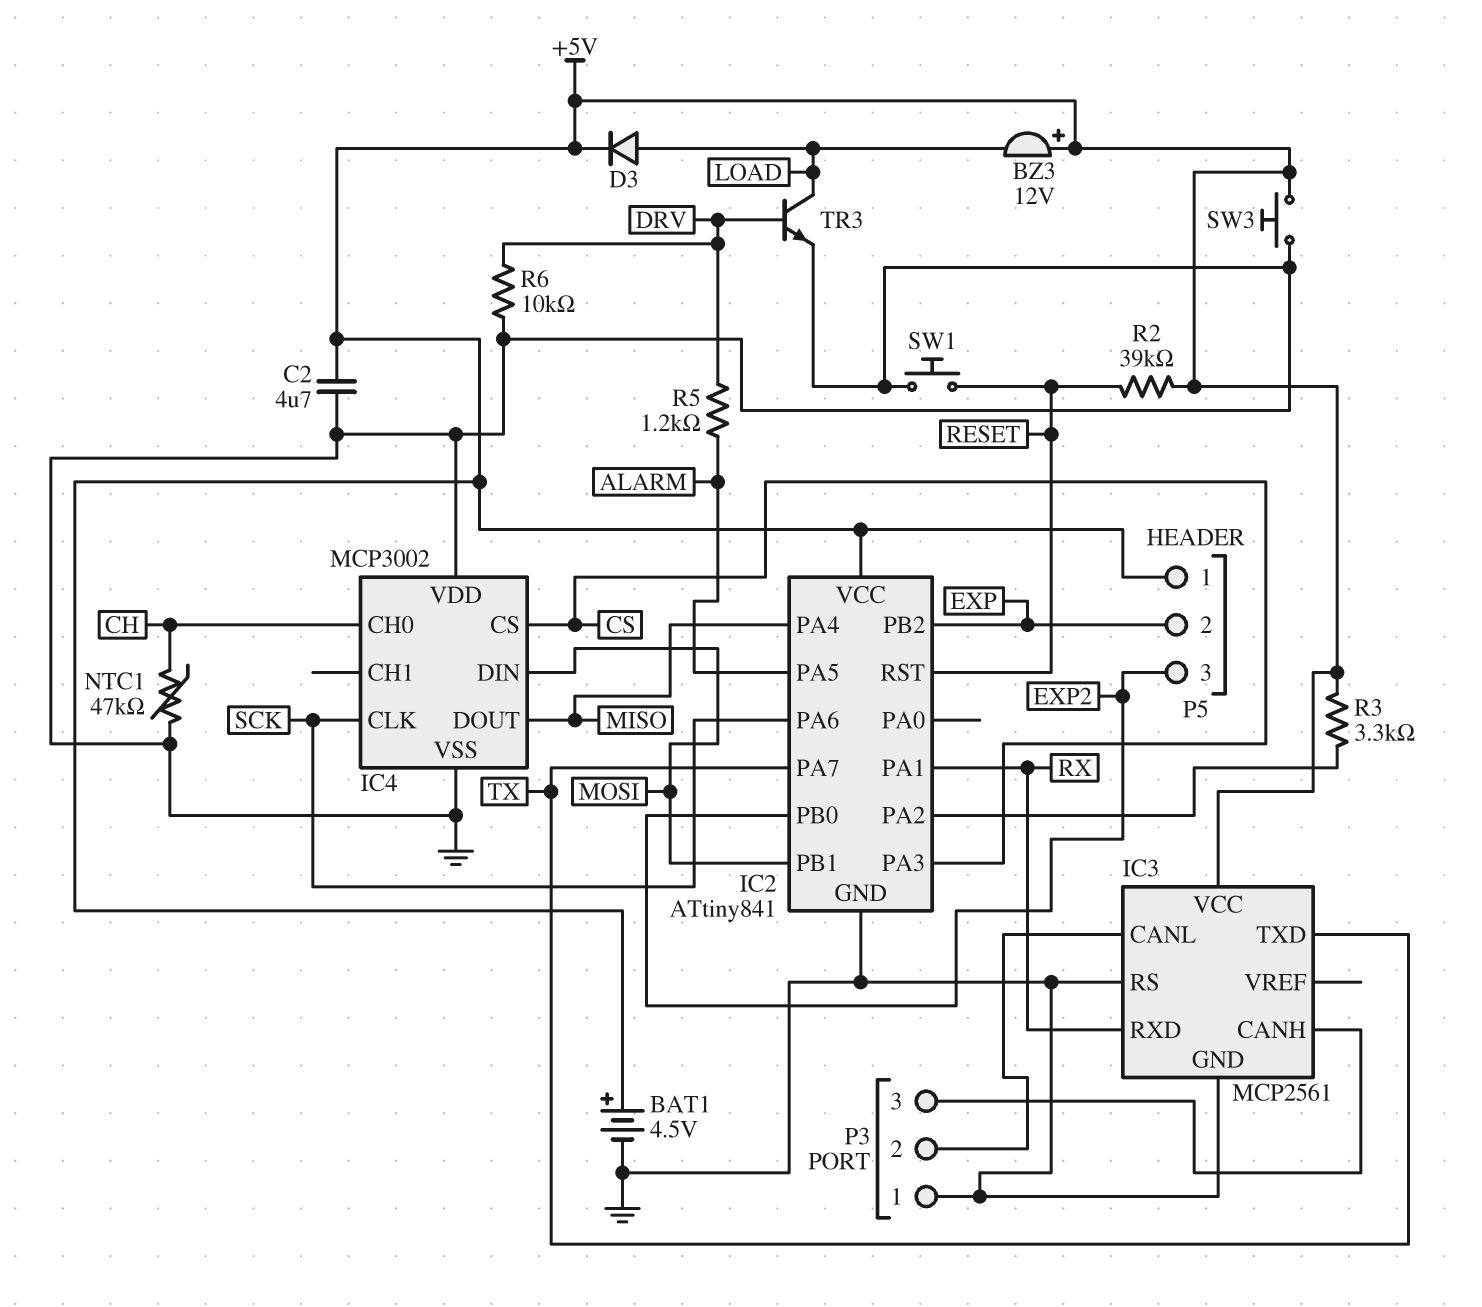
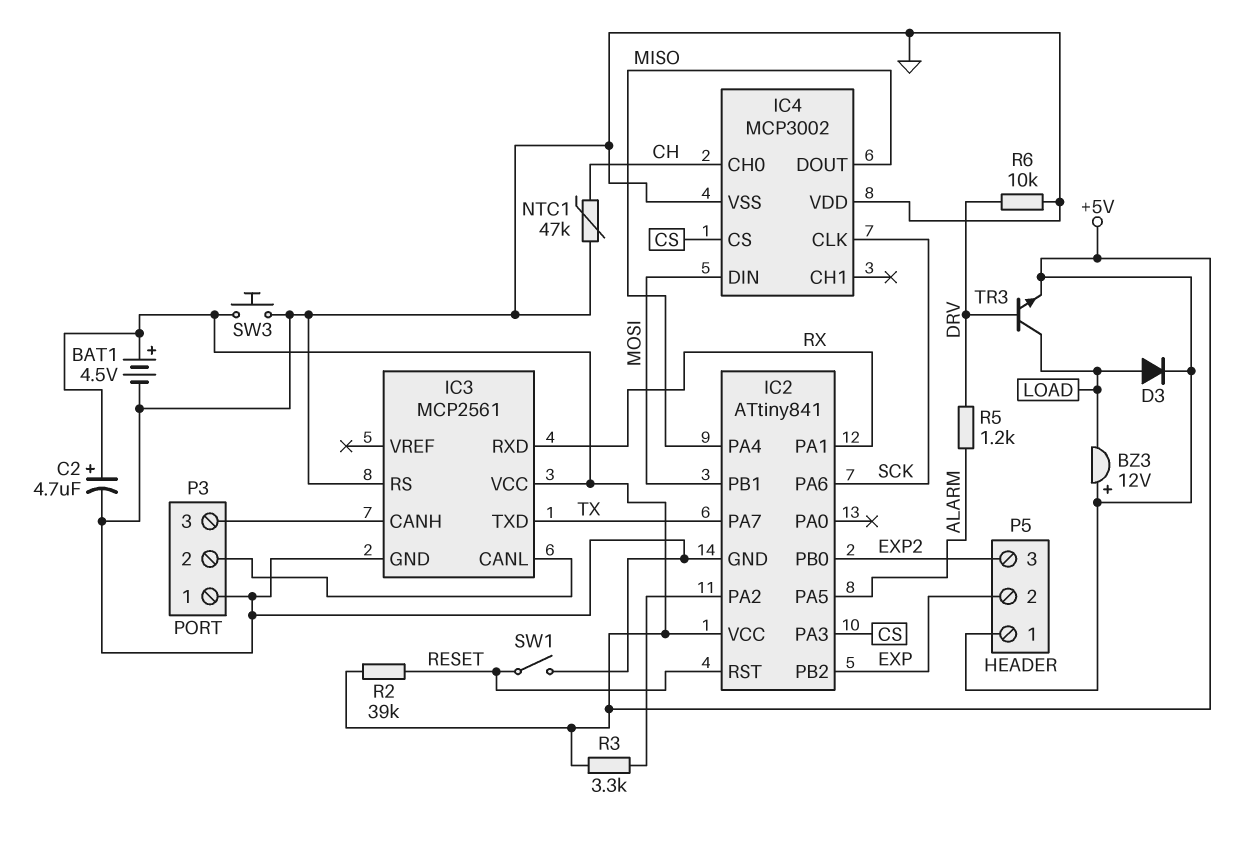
C2: 4.7uF (+5V, GND) -> 4.7uF (plus +5V, minus GND)
SW1: button (GND, RESET) -> switch (GND, RESET)
TR3: NPN (B DRV, C LOAD, E GND) -> NPN (B DRV, C LOAD, E +5V)

